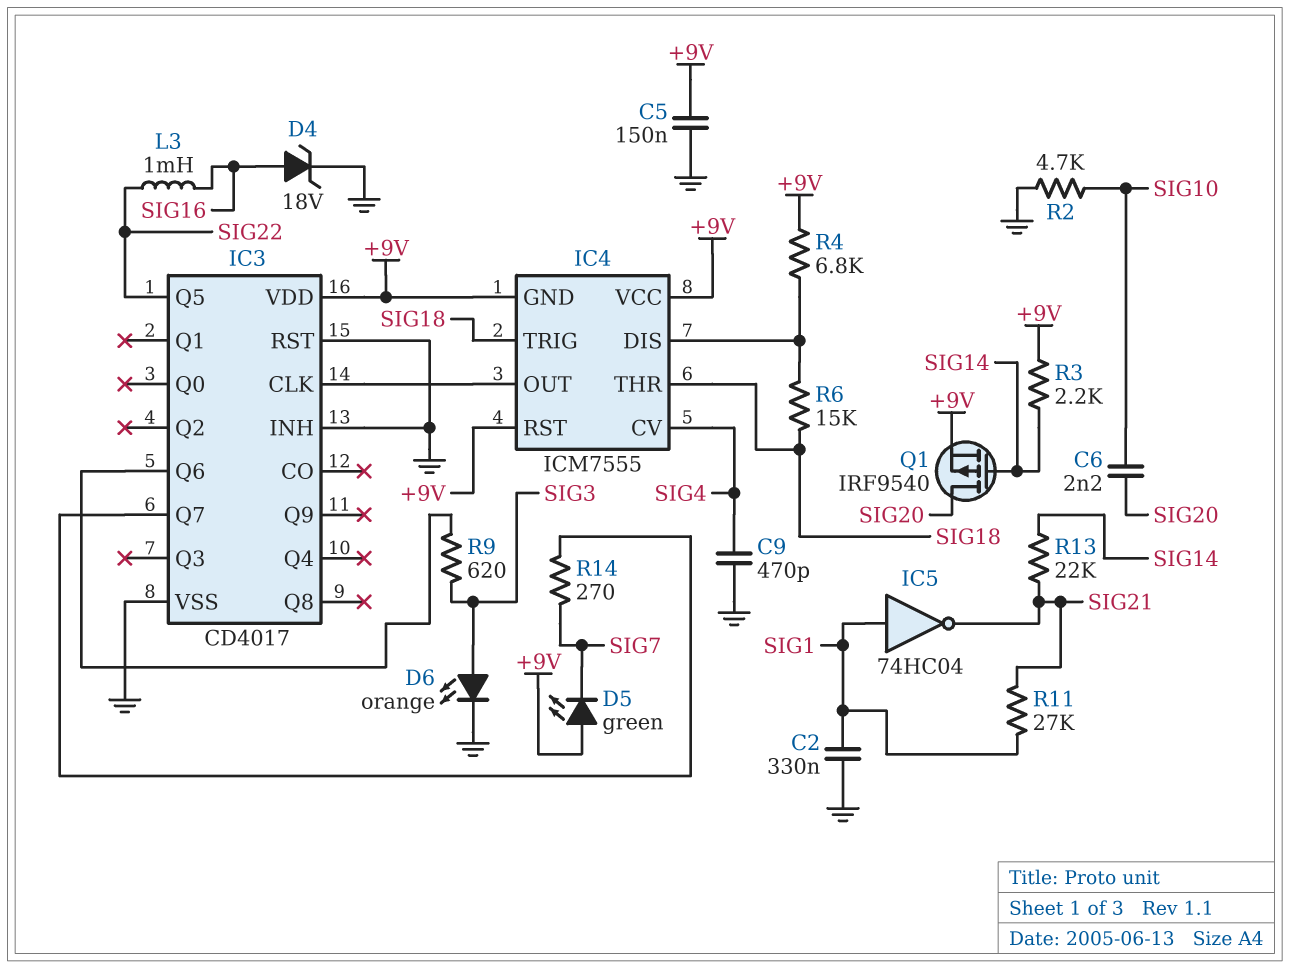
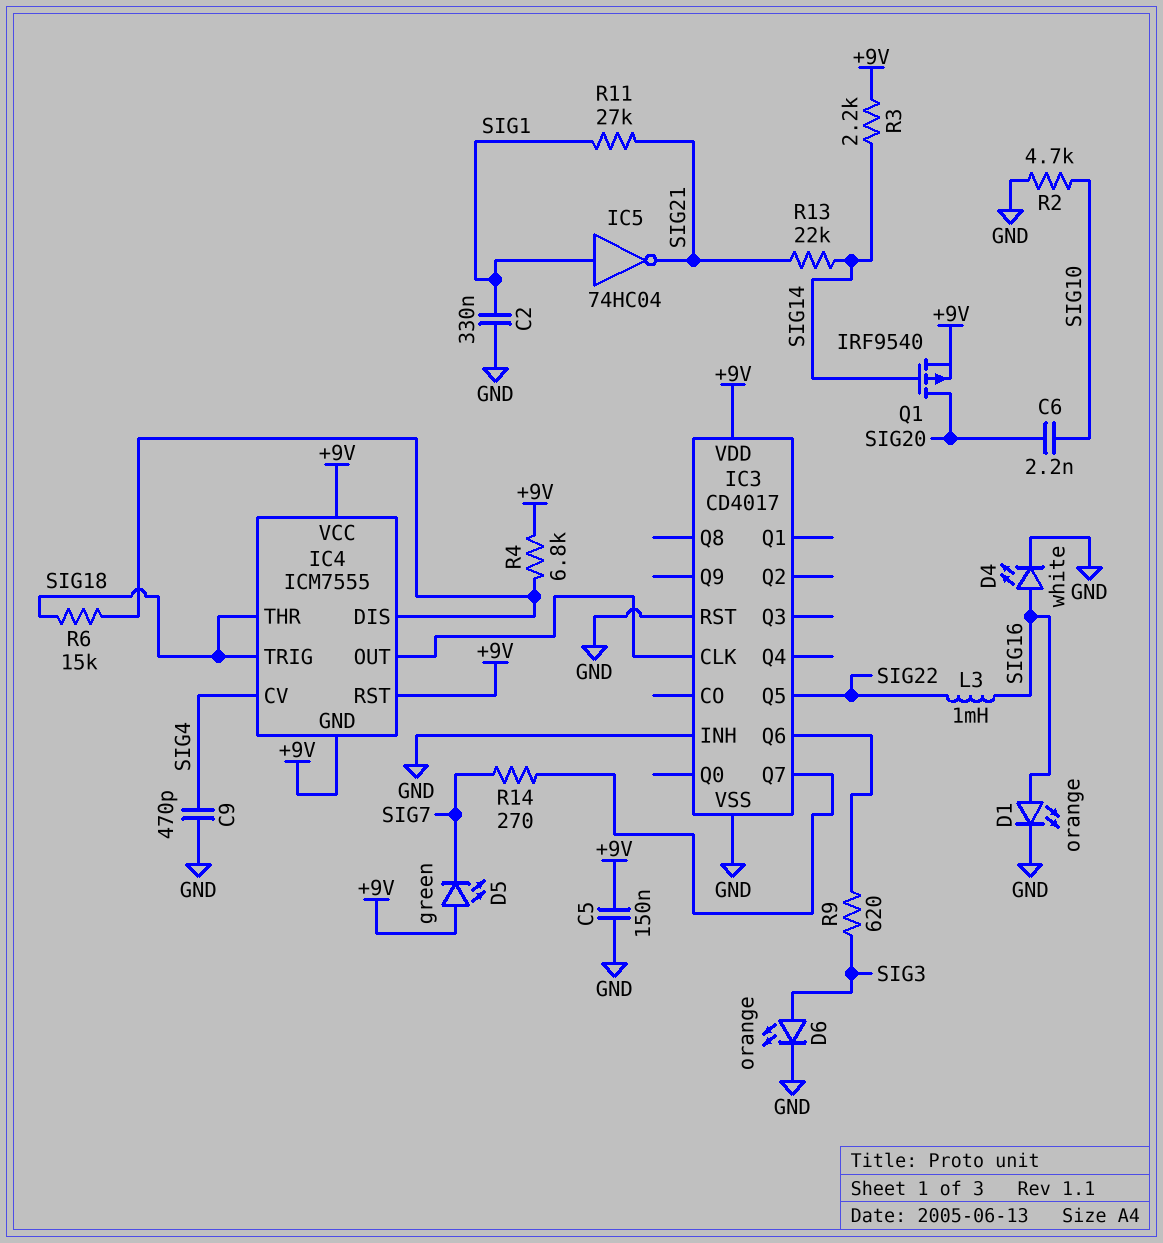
D1: none -> LED orange (A SIG16, K GND)
D4: zener 18V (A SIG16, K GND) -> LED white (A SIG16, K GND)

